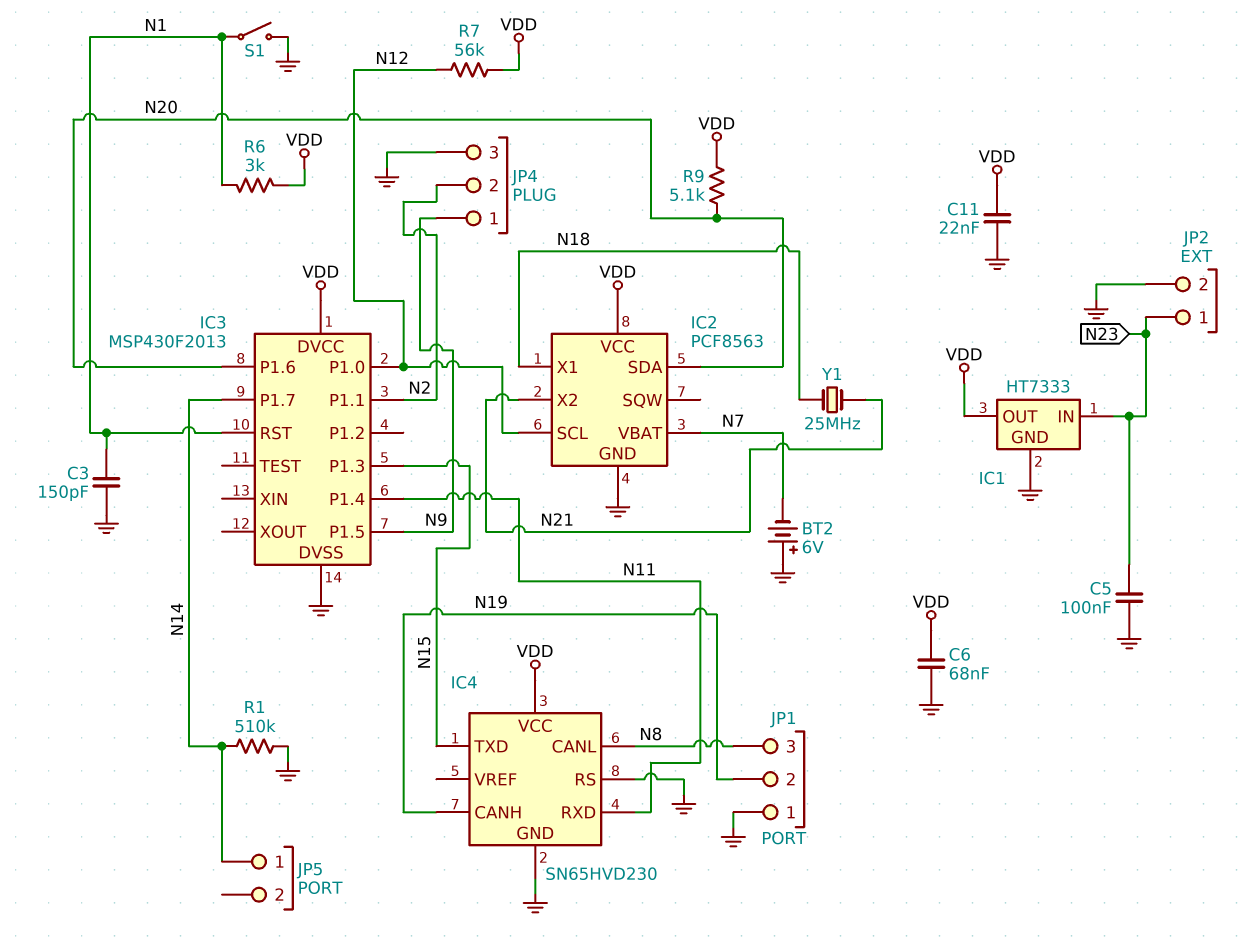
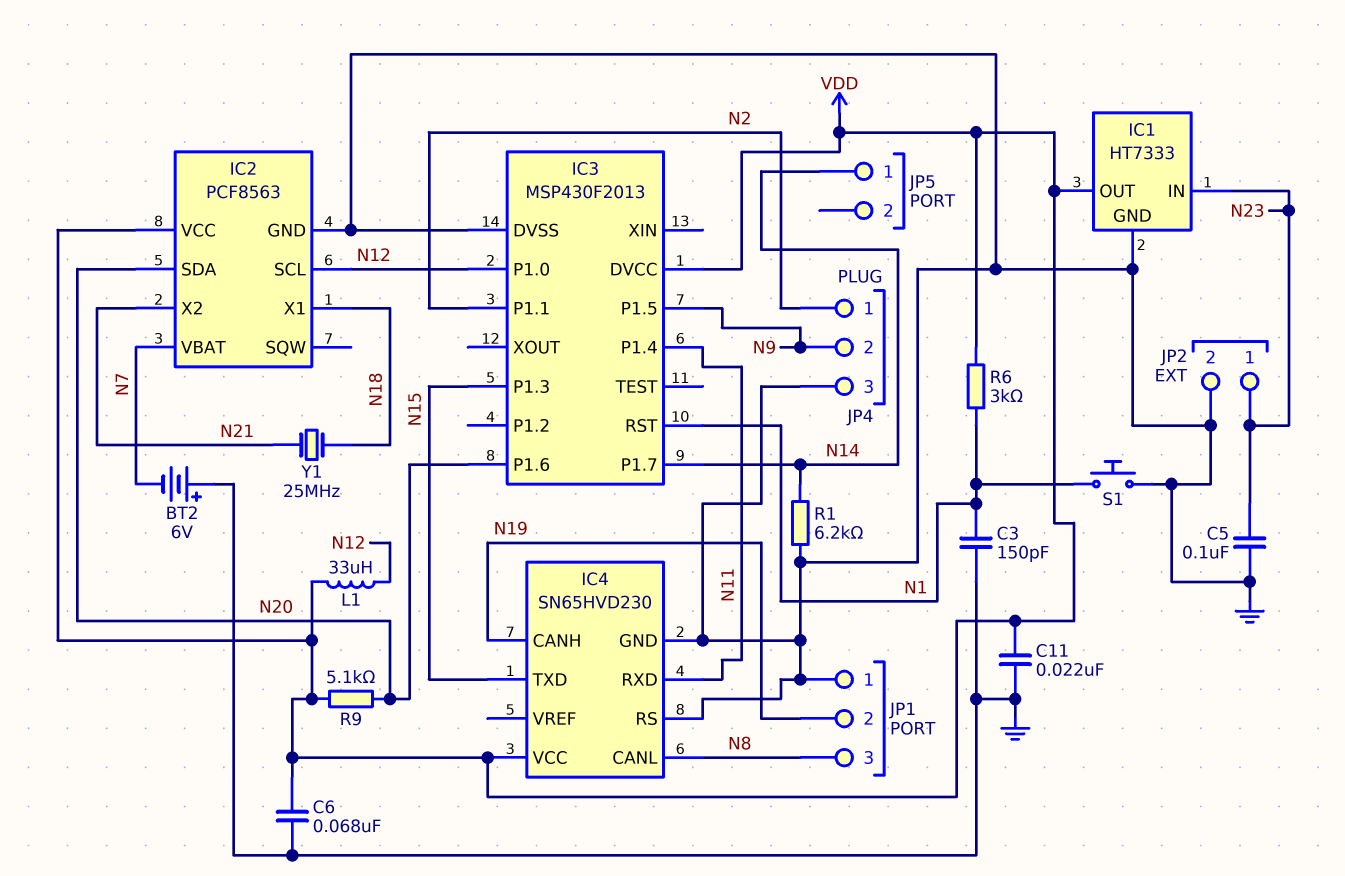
JP4 pin 1: N9 -> N2
JP4 pin 2: N2 -> N9
L1: none -> 33uH (N12, VDD)
R1: 510k (GND, N14) -> 6.2k (GND, N14)
R7: 56k (N12, VDD) -> none
S1: switch (GND, N1) -> button (GND, N1)

